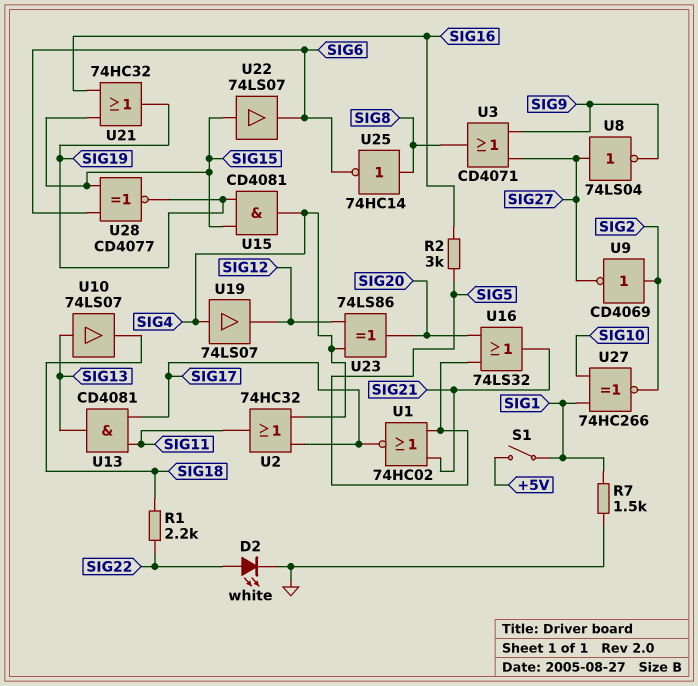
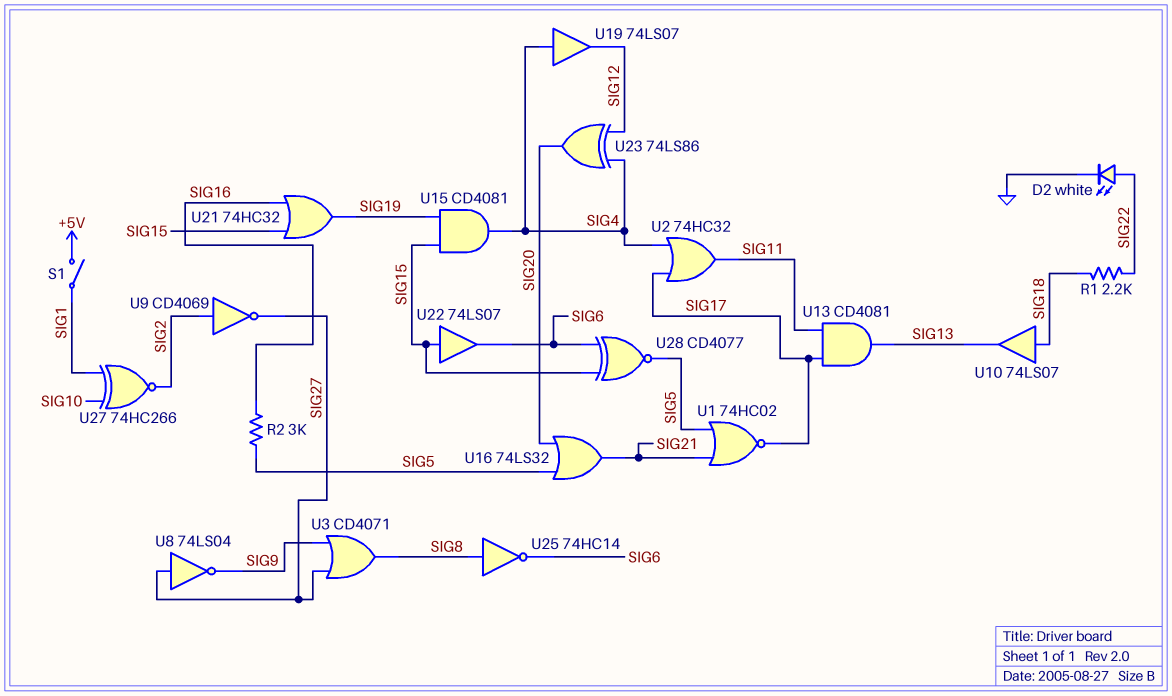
R7: 1.5k (GND, SIG1) -> none
U10: buffer 74LS07 (in SIG13, out SIG18) -> buffer 74LS07 (in SIG18, out SIG13)
U28: XNOR CD4077 (in SIG6, in SIG15, out SIG19) -> XNOR CD4077 (in SIG6, in SIG15, out SIG5)

